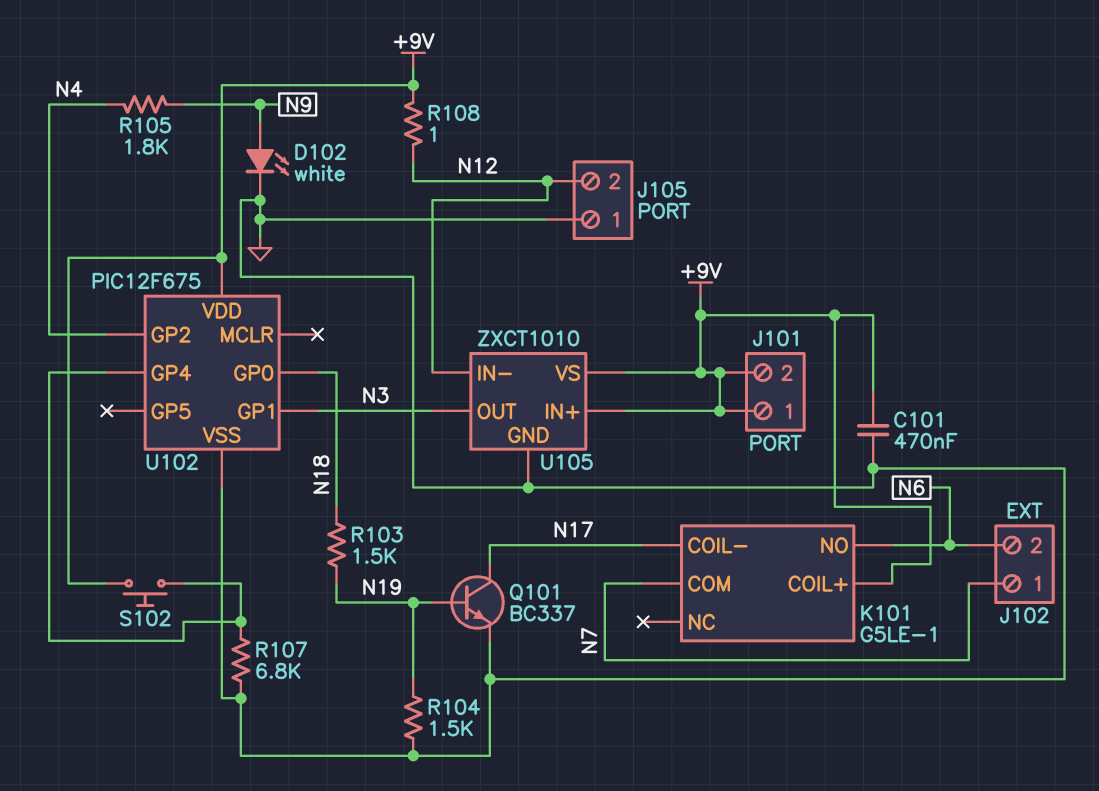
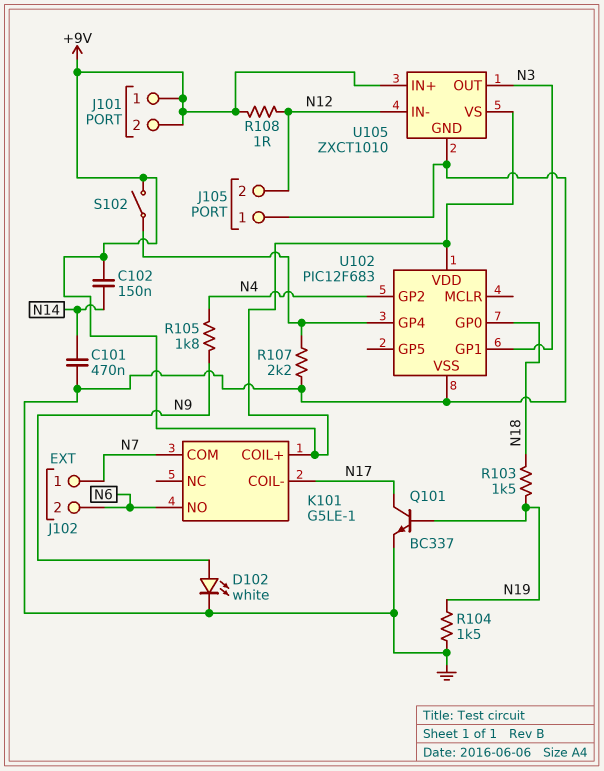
C101: 470nF (+9V, GND) -> 470nF (GND, N14)
C102: none -> 150nF (+9V, N14)
R107: 6.8k (GND, U102/GP4) -> 2.2k (GND, U102/GP4)
S102: button (+9V, U102/GP4) -> switch (+9V, U102/GP4)
U102: PIC12F675 -> PIC12F683

